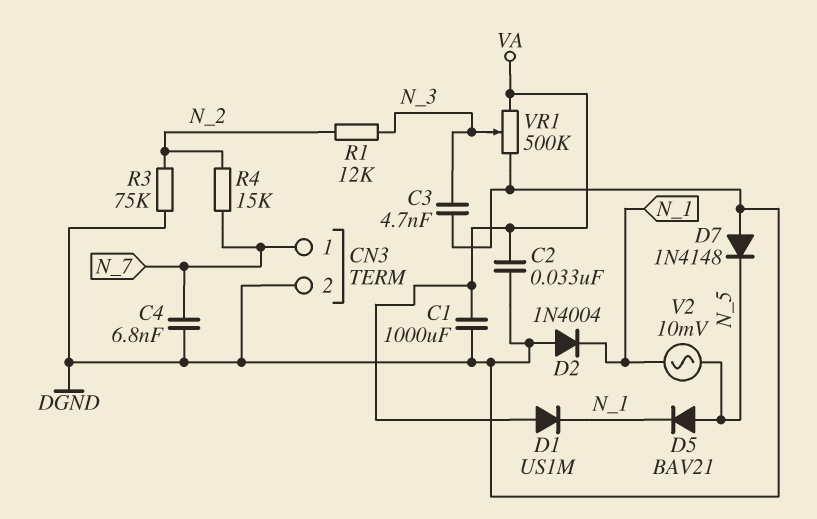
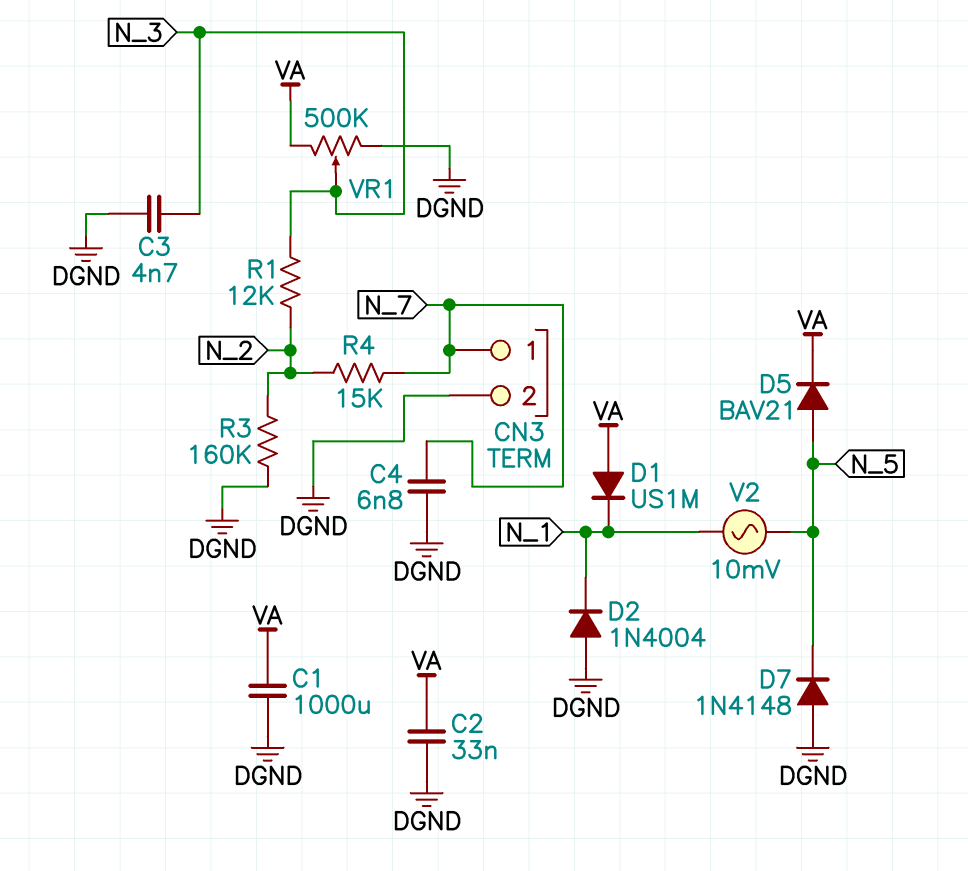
D5: diode BAV21 (A N_5, K N_1) -> diode BAV21 (A N_5, K VA)
R3: 75k (DGND, N_2) -> 160k (DGND, N_2)

